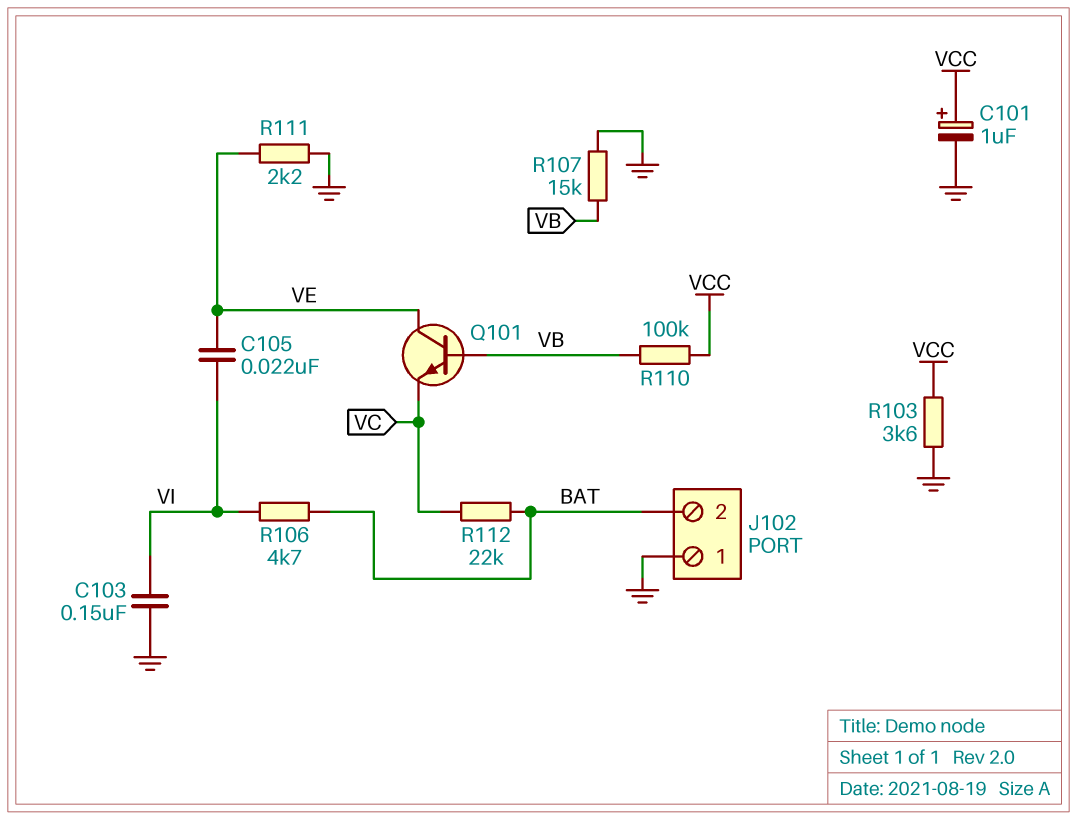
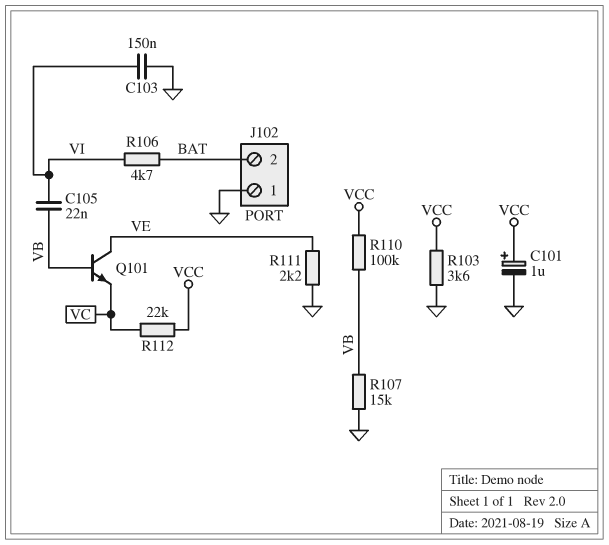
C105: 22nF (VE, VI) -> 22nF (VB, VI)
R112: 22k (BAT, VC) -> 22k (VC, VCC)

